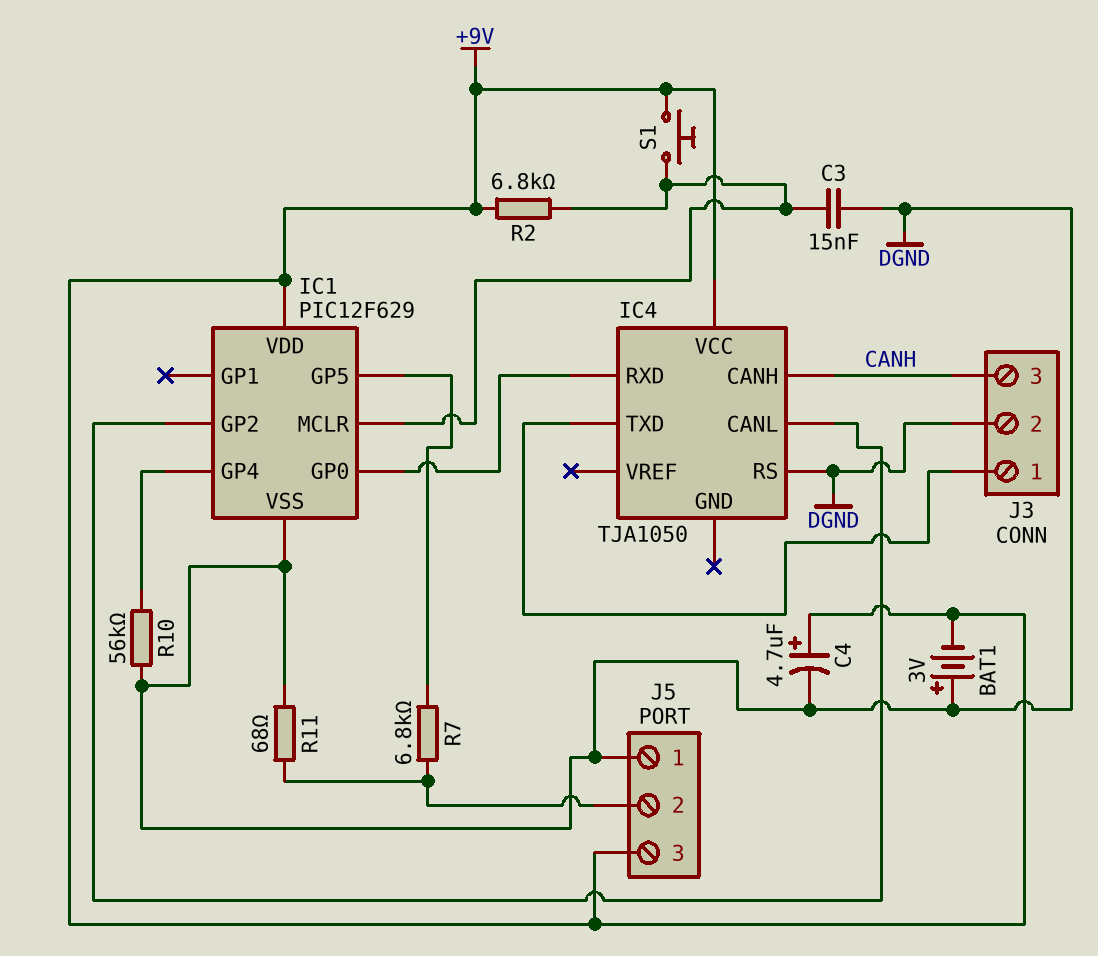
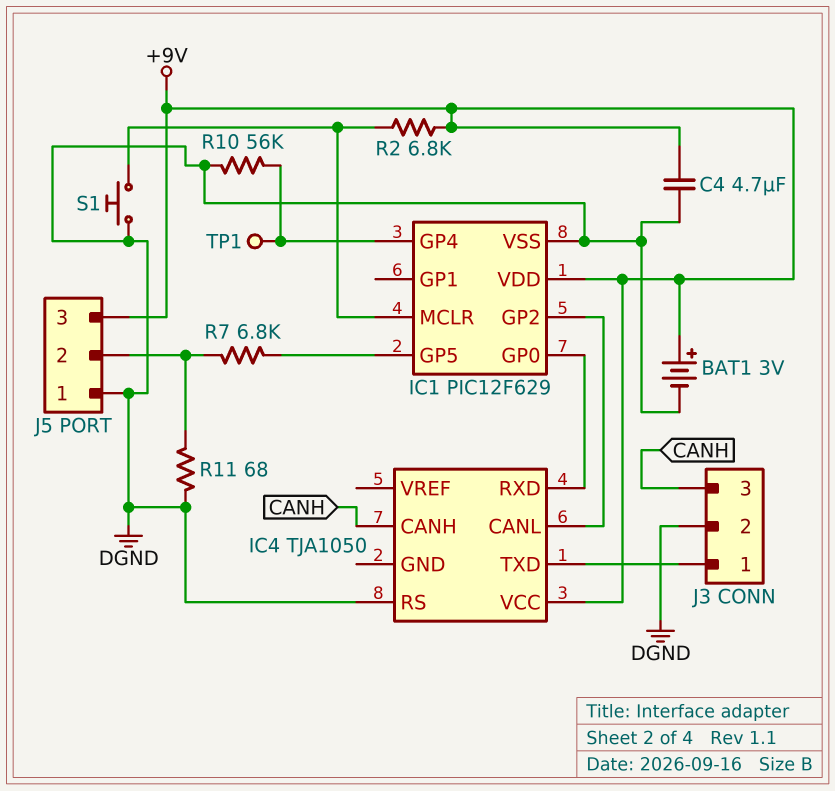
BAT1: 3V (plus DGND, minus +9V) -> 3V (plus +9V, minus DGND)
C3: 15nF (DGND, IC1/MCLR) -> none
C4: 4.7uF (plus +9V, minus DGND) -> 4.7uF (+9V, DGND)
S1: button (+9V, IC1/MCLR) -> button (DGND, IC1/MCLR)
TP1: none -> test point (IC1/GP4)

